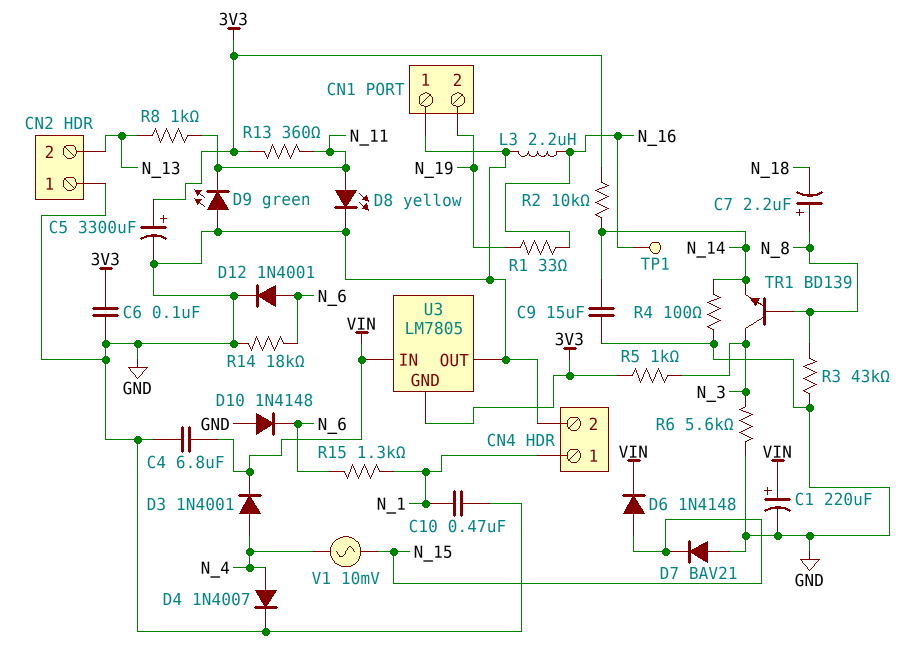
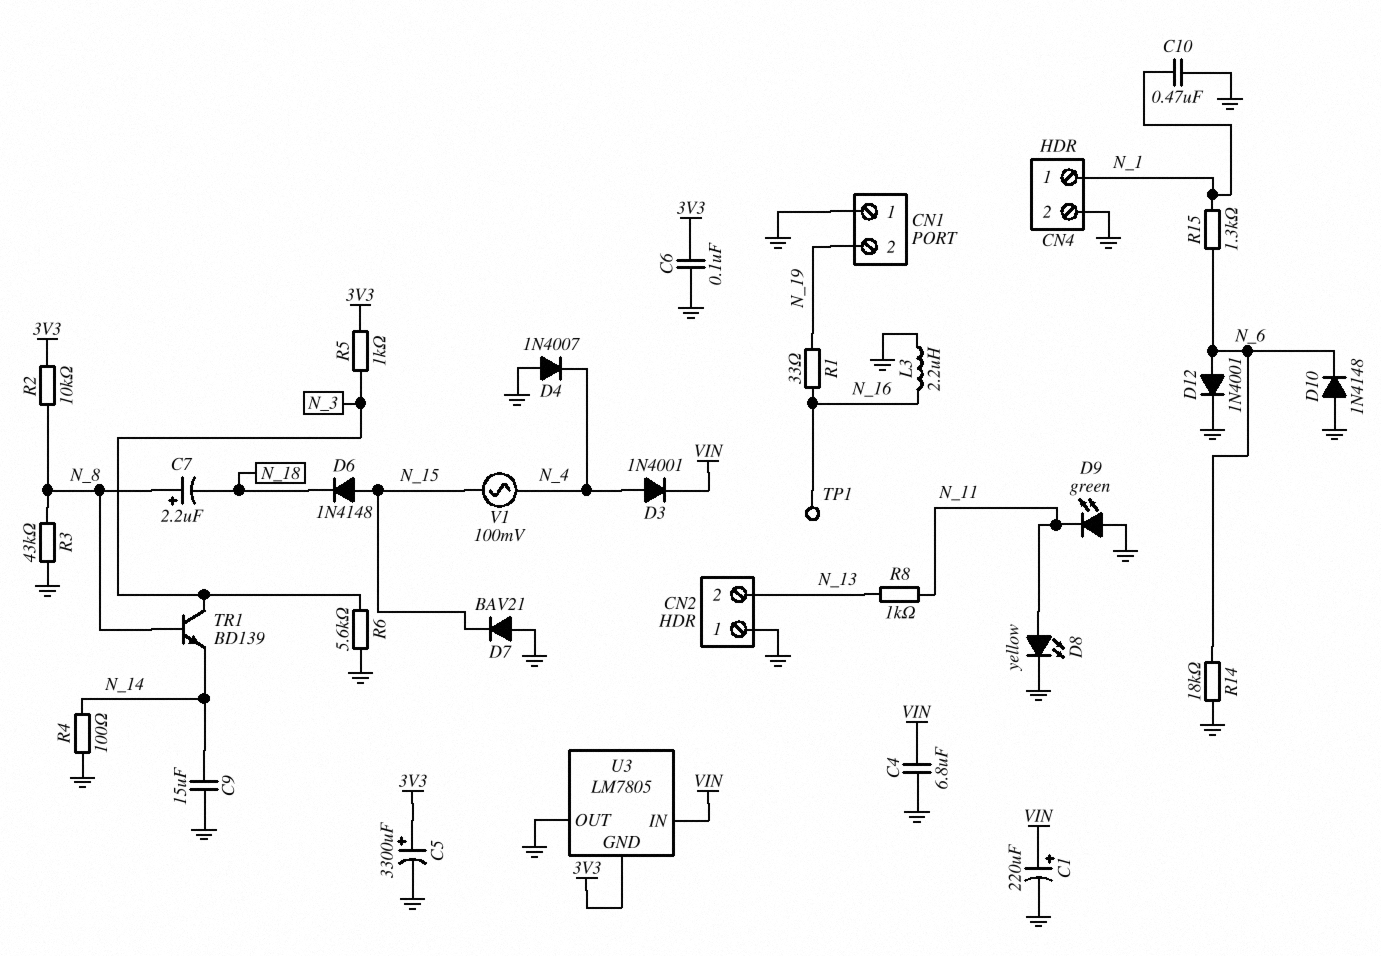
D4: diode 1N4007 (A N_4, K GND) -> diode 1N4007 (A GND, K N_4)
D6: diode 1N4148 (A N_15, K VIN) -> diode 1N4148 (A N_15, K N_18)
R2: 10k (3V3, N_14) -> 10k (3V3, N_8)
R13: 360 (3V3, N_11) -> none
V1: AC 10mV (N_4, N_15) -> AC 100mV (N_4, N_15)

